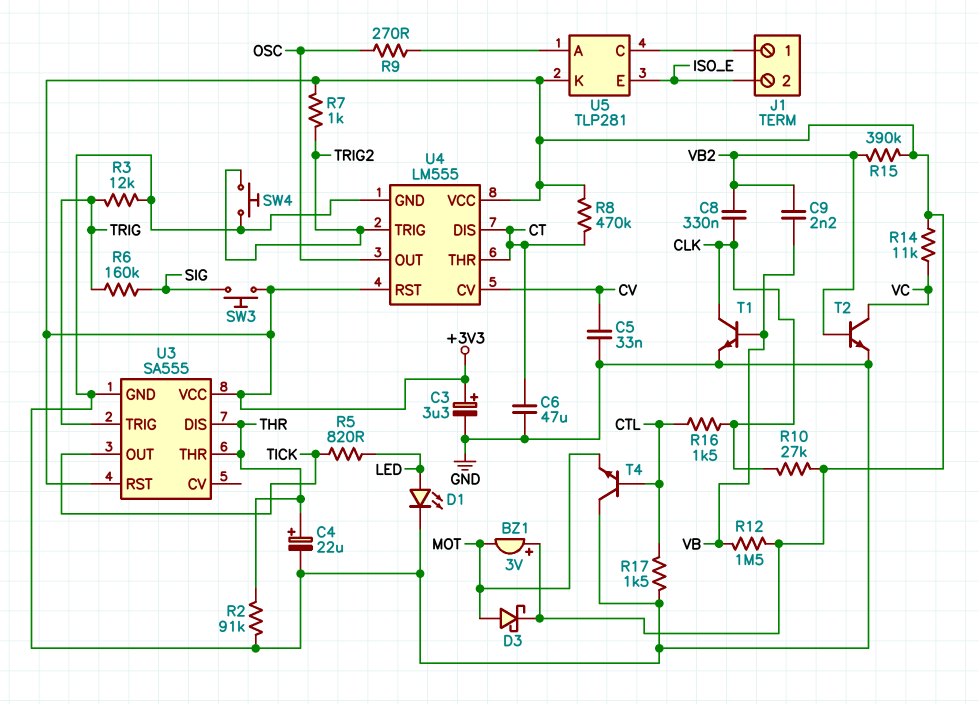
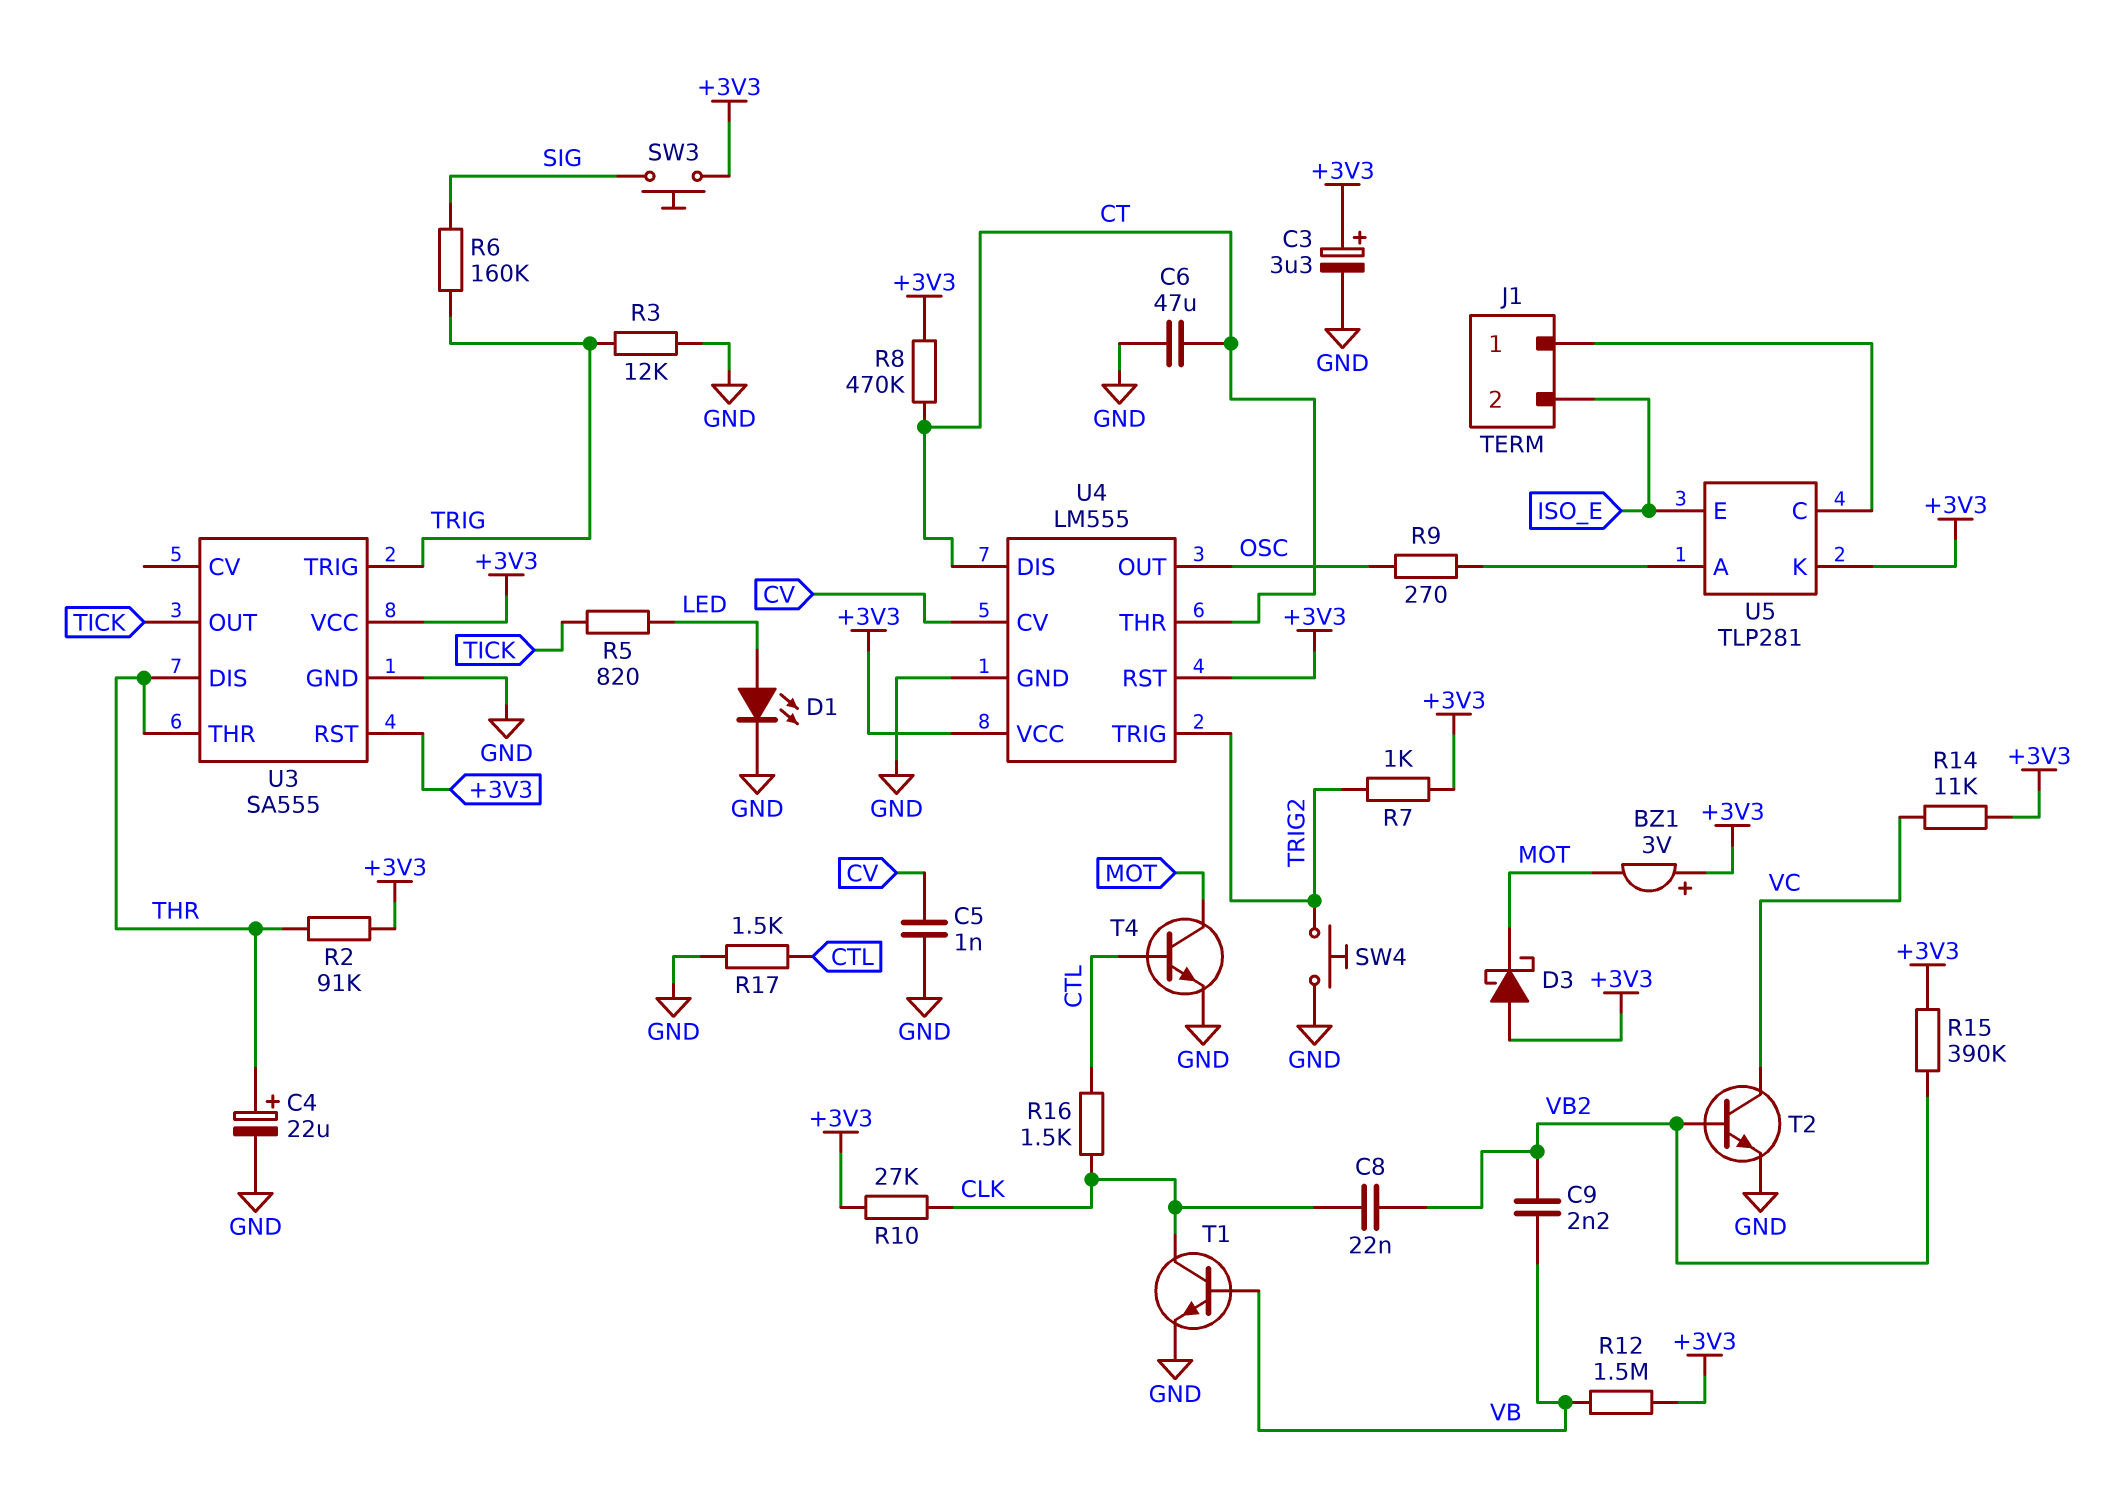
C5: 33nF (CV, GND) -> 1nF (CV, GND)
C8: 330nF (CLK, VB2) -> 22nF (CLK, VB2)
D3: schottky (A MOT, K +3V3) -> schottky (A +3V3, K MOT)
R2: 91k (GND, THR) -> 91k (+3V3, THR)
T4: NPN (B CTL, C GND, E MOT) -> NPN (B CTL, C MOT, E GND)

